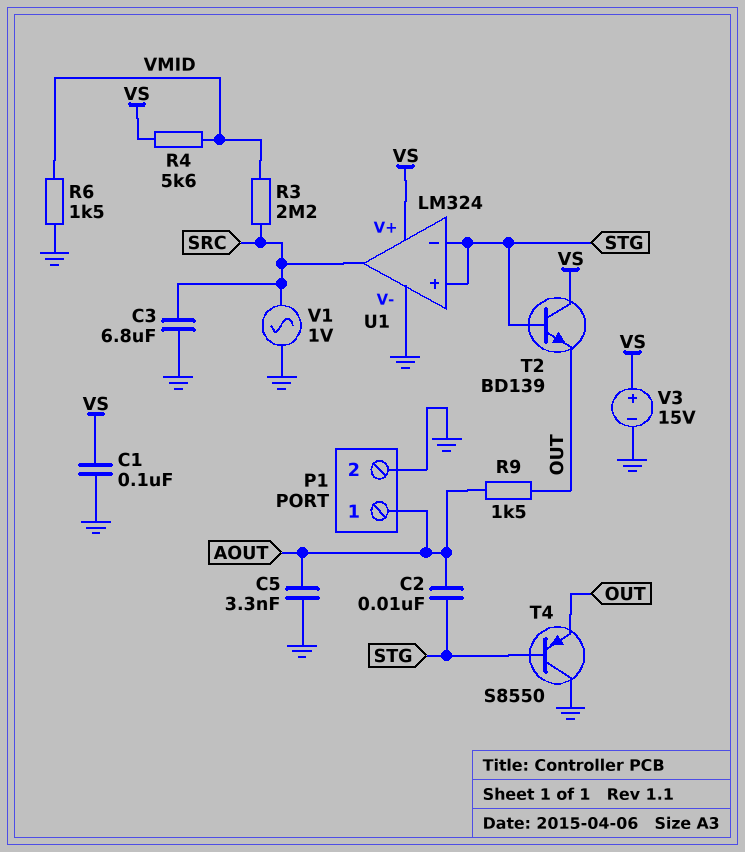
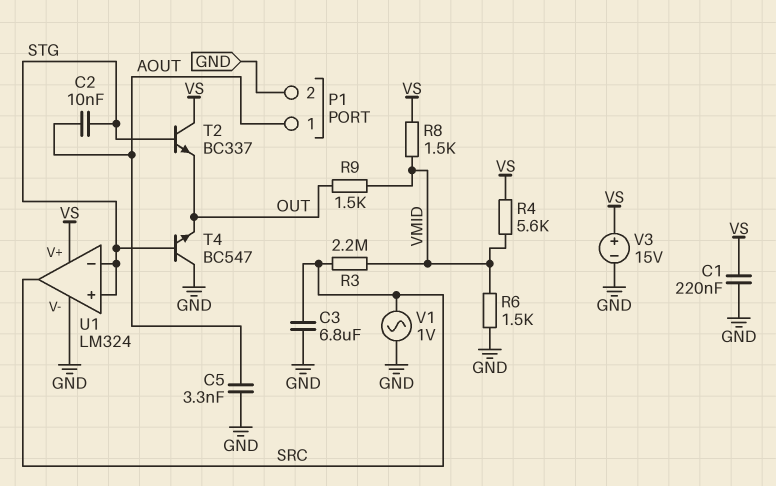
C1: 100nF (GND, VS) -> 220nF (GND, VS)
R8: none -> 1.5k (VMID, VS)
R9: 1.5k (AOUT, OUT) -> 1.5k (OUT, VMID)
T2: NPN BD139 (B STG, C VS, E OUT) -> NPN BC337 (B STG, C VS, E OUT)
T4: PNP S8550 (B STG, C GND, E OUT) -> NPN BC547 (B STG, C GND, E OUT)

